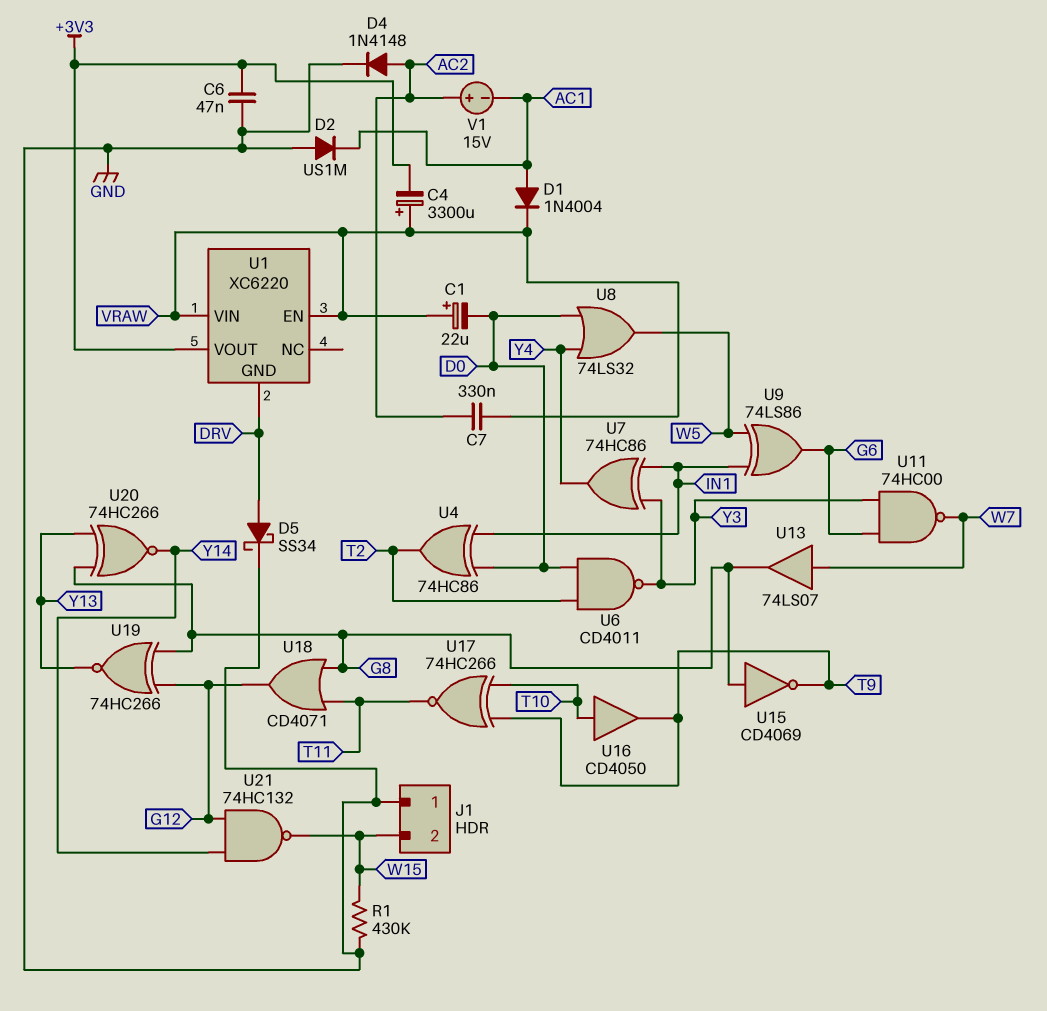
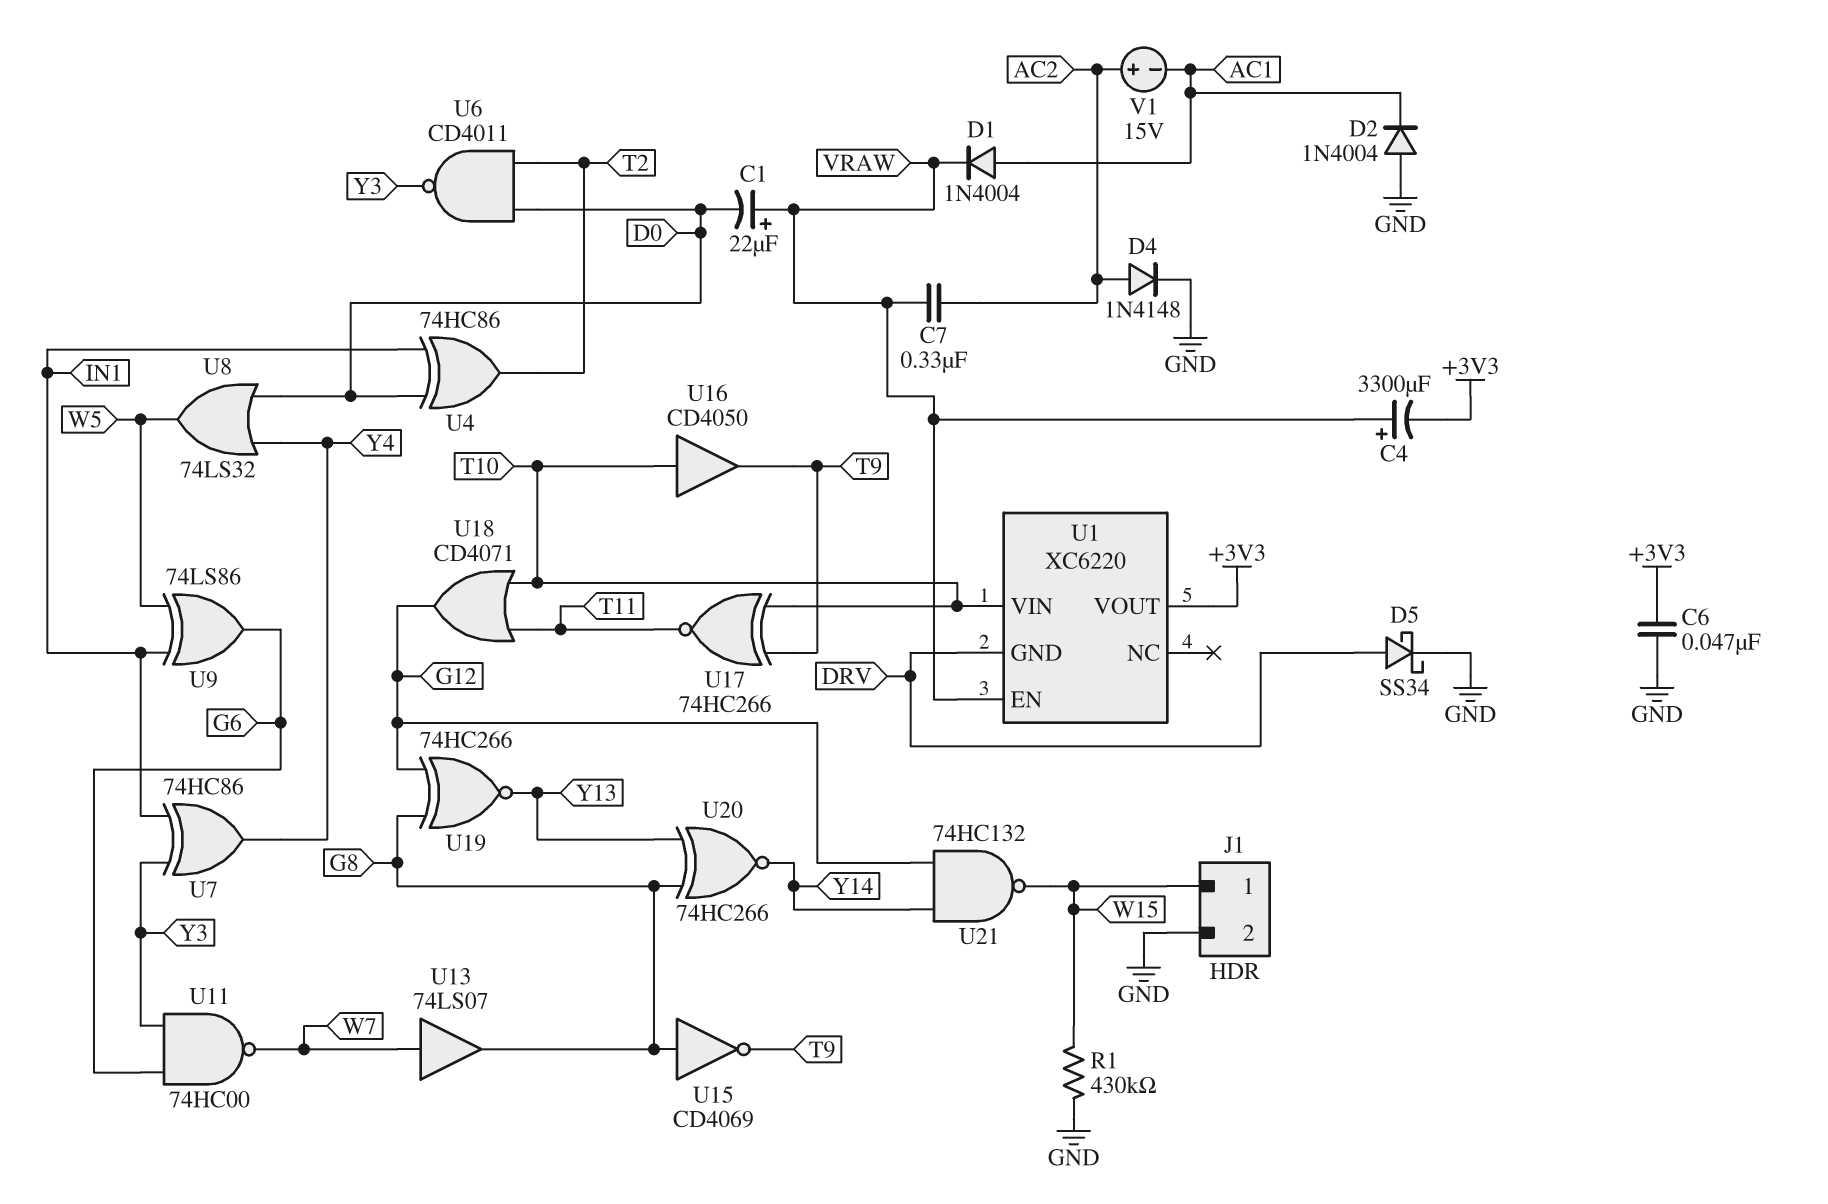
D2: diode US1M (A GND, K AC1) -> diode 1N4004 (A GND, K AC1)
J1 pin 1: GND -> W15
J1 pin 2: W15 -> GND
U1 pin VIN: VRAW -> T10
U18: OR CD4071 (in G8, in T11, out G12) -> OR CD4071 (in T10, in T11, out G12)

